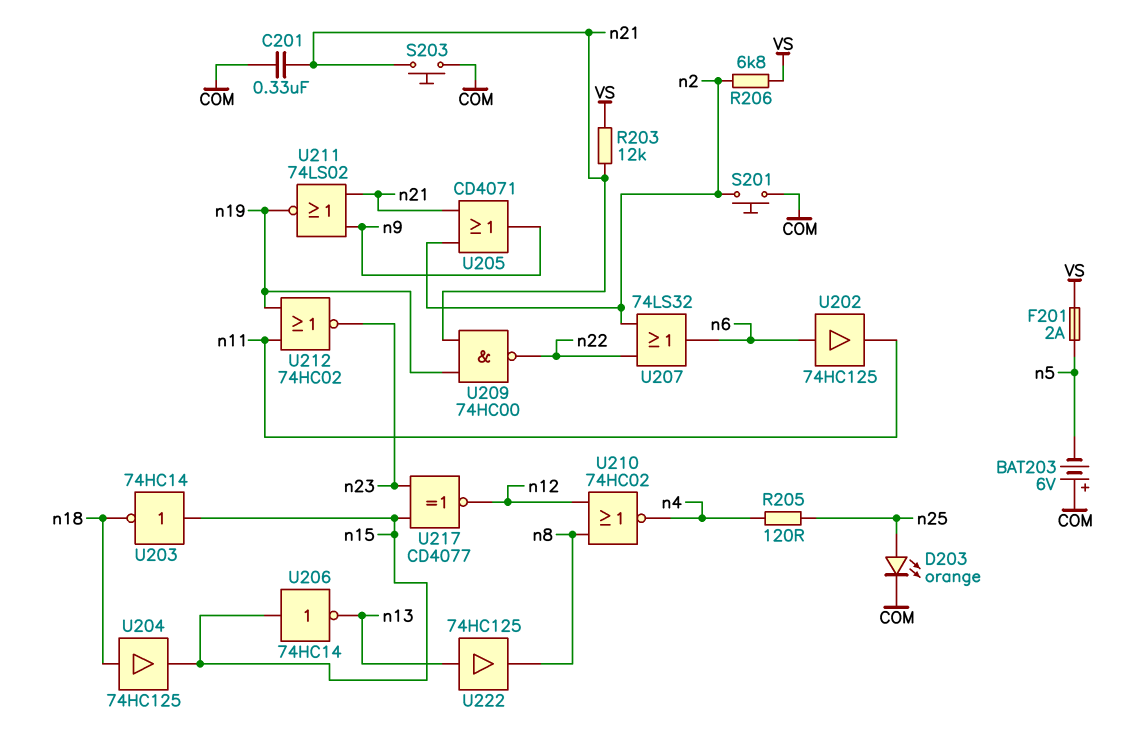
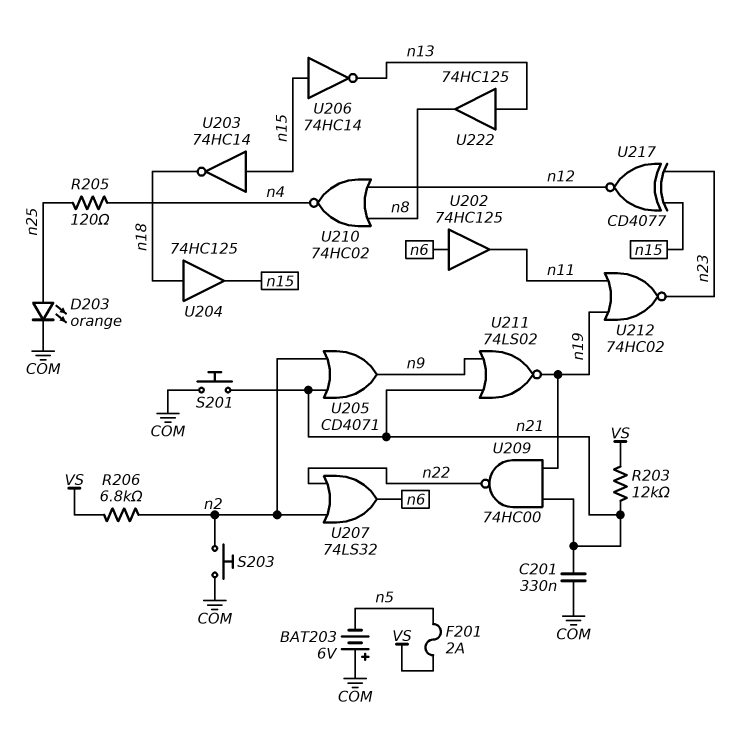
S201: button (COM, n2) -> button (COM, n21)
S203: button (COM, n21) -> button (COM, n2)

